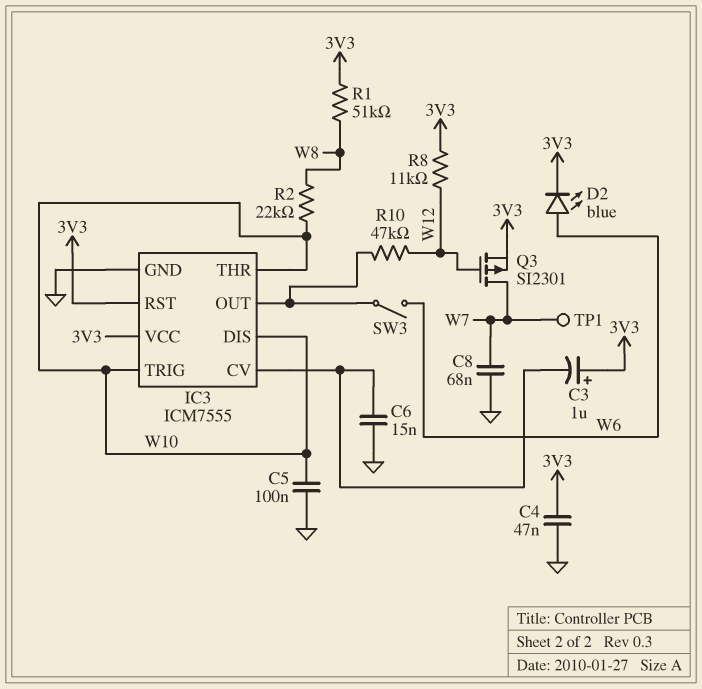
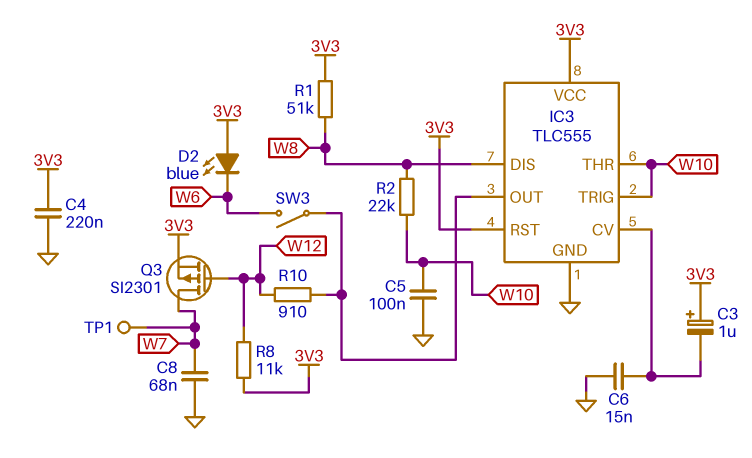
C4: 47nF (3V3, GND) -> 220nF (3V3, GND)
D2: LED blue (A W6, K 3V3) -> LED blue (A 3V3, K W6)
IC3: ICM7555 -> TLC555
IC3 pin DIS: W10 -> W8
R10: 47k (IC3/OUT, W12) -> 910 (IC3/OUT, W12)

